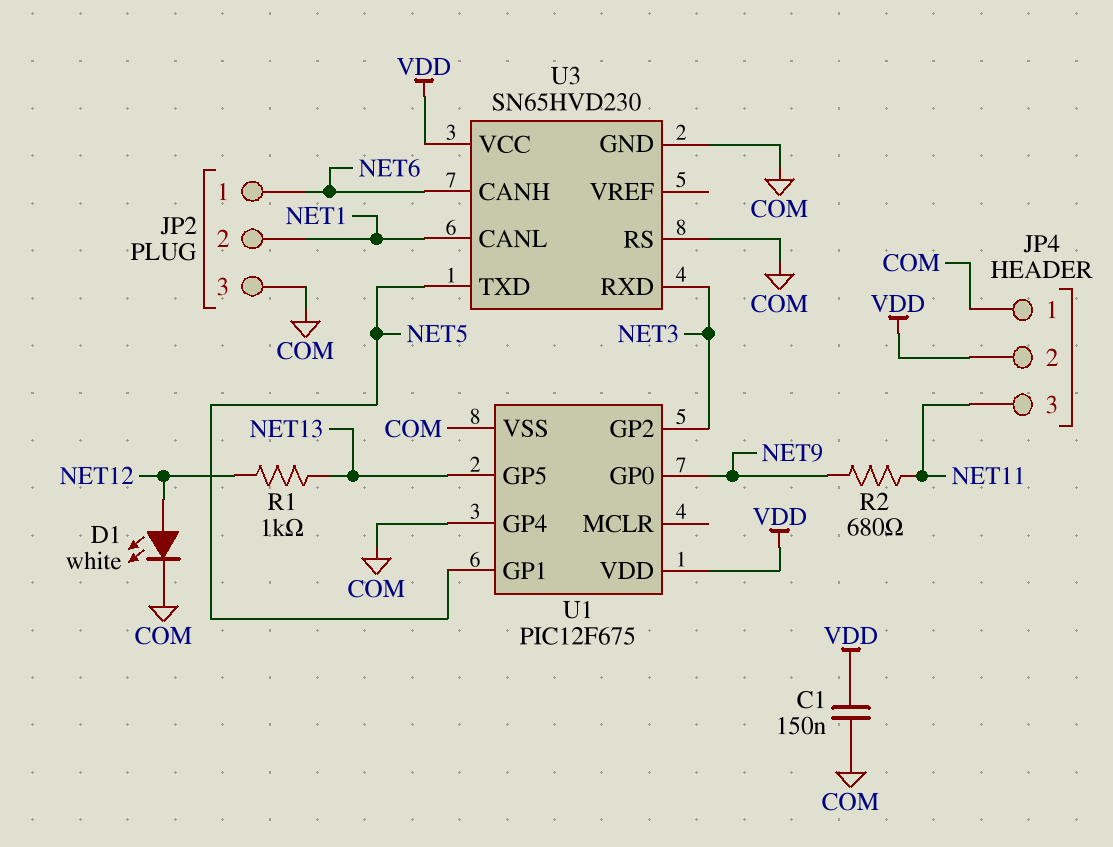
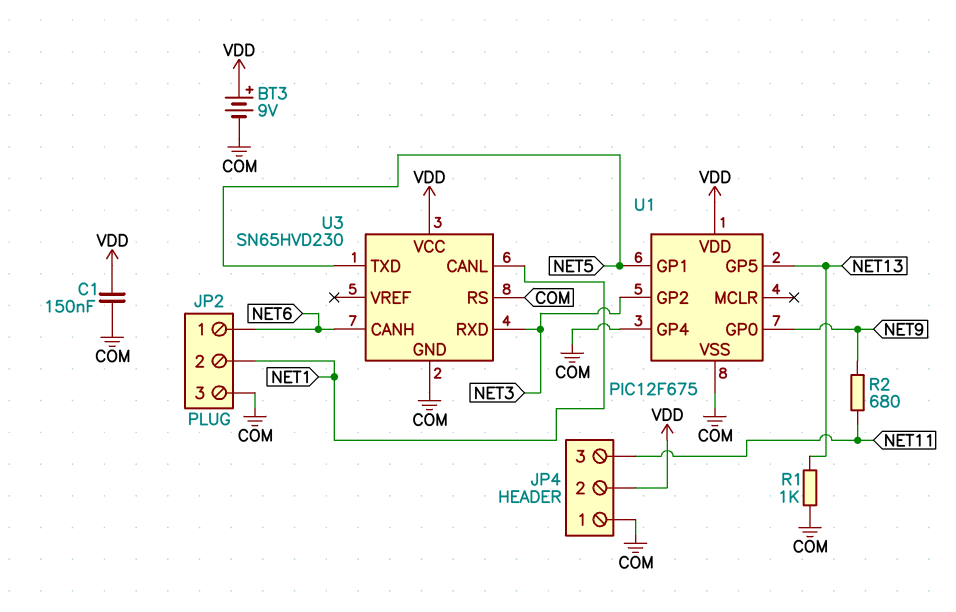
BT3: none -> 9V (plus VDD, minus COM)
D1: LED white (A NET12, K COM) -> none
R1: 1k (NET12, NET13) -> 1k (COM, NET13)

